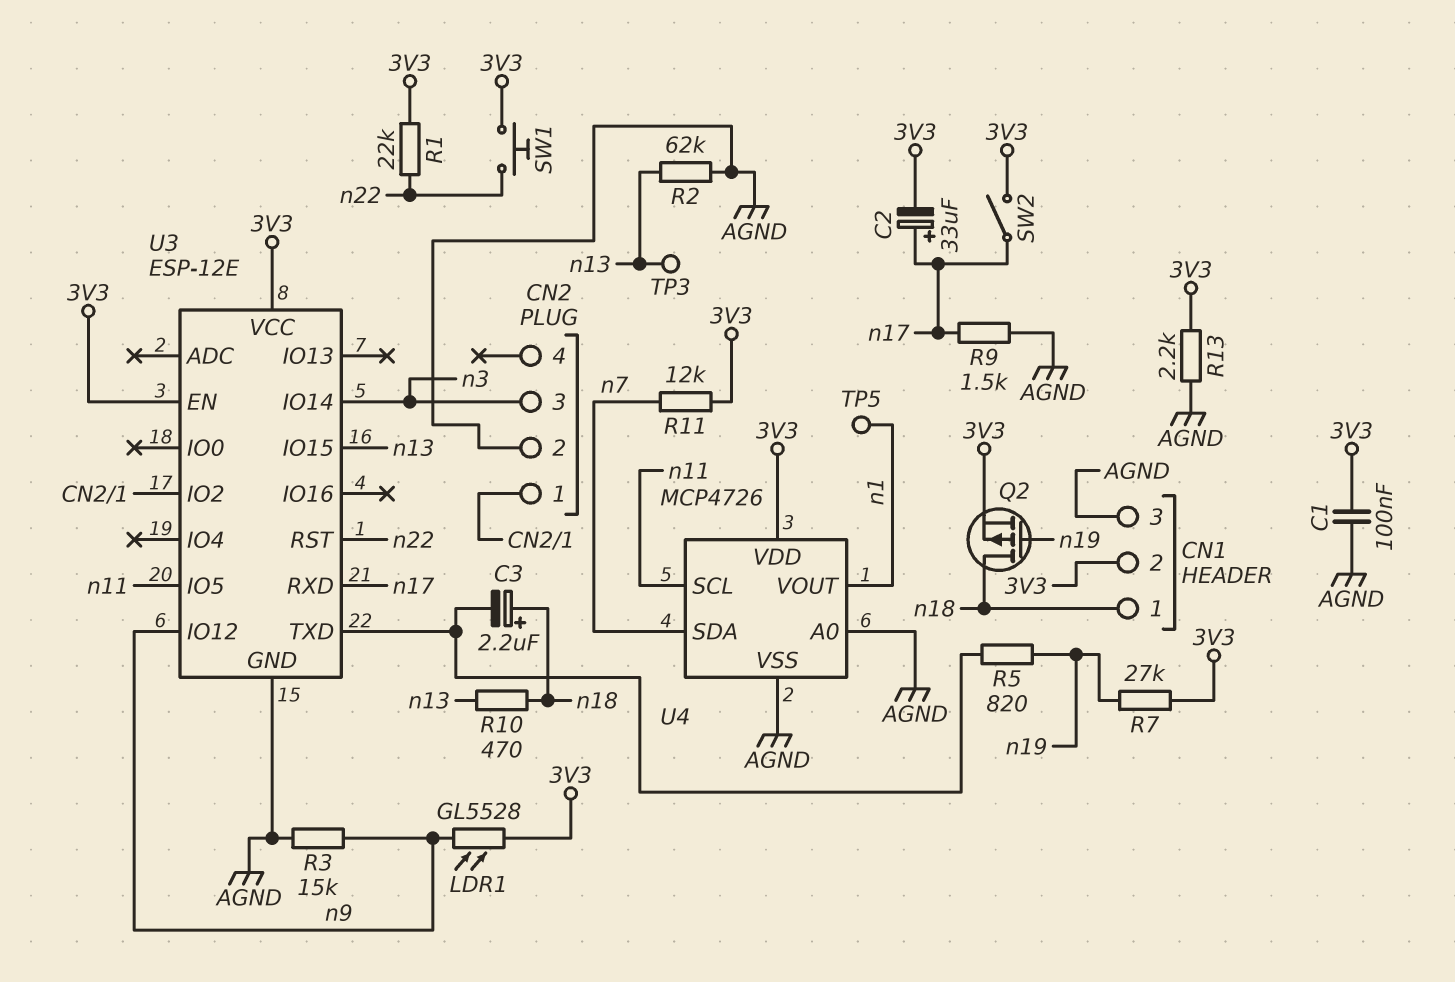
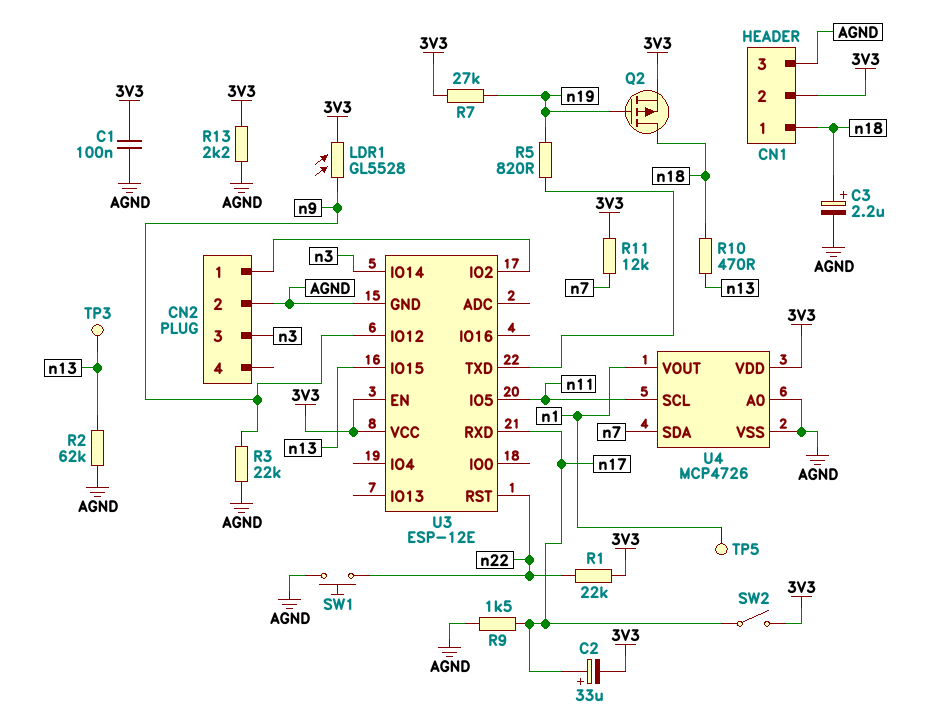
C3: 2.2uF (plus n18, minus U3/TXD) -> 2.2uF (plus n18, minus AGND)
R3: 15k (AGND, n9) -> 22k (AGND, n9)
SW1: button (3V3, n22) -> button (AGND, n22)

